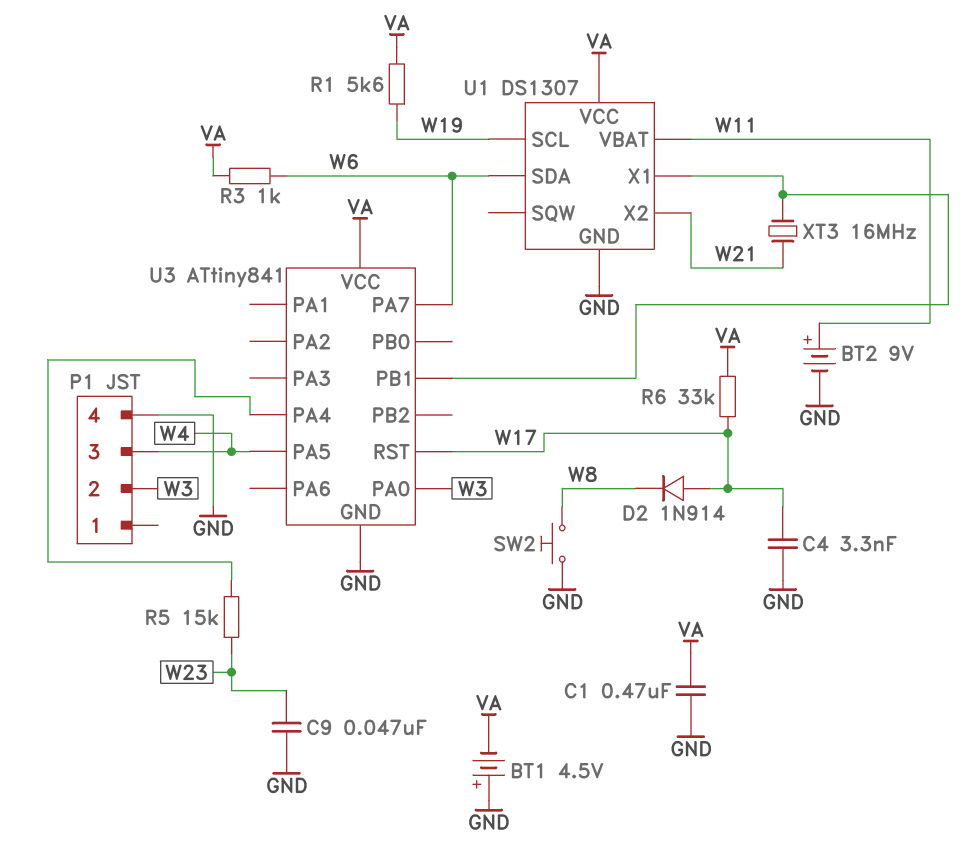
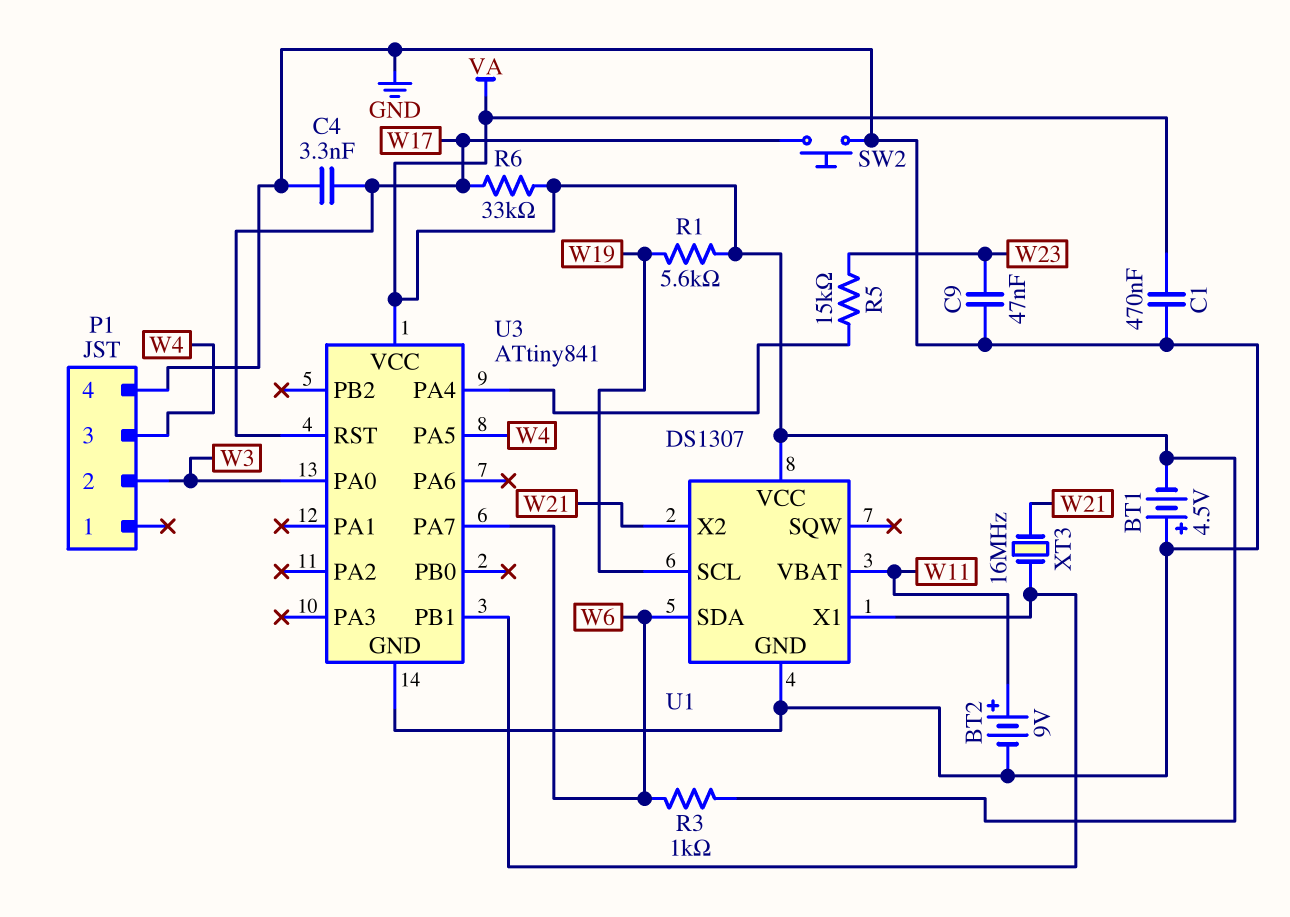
D2: diode 1N914 (A W17, K W8) -> none
SW2: button (GND, W8) -> button (GND, W17)

